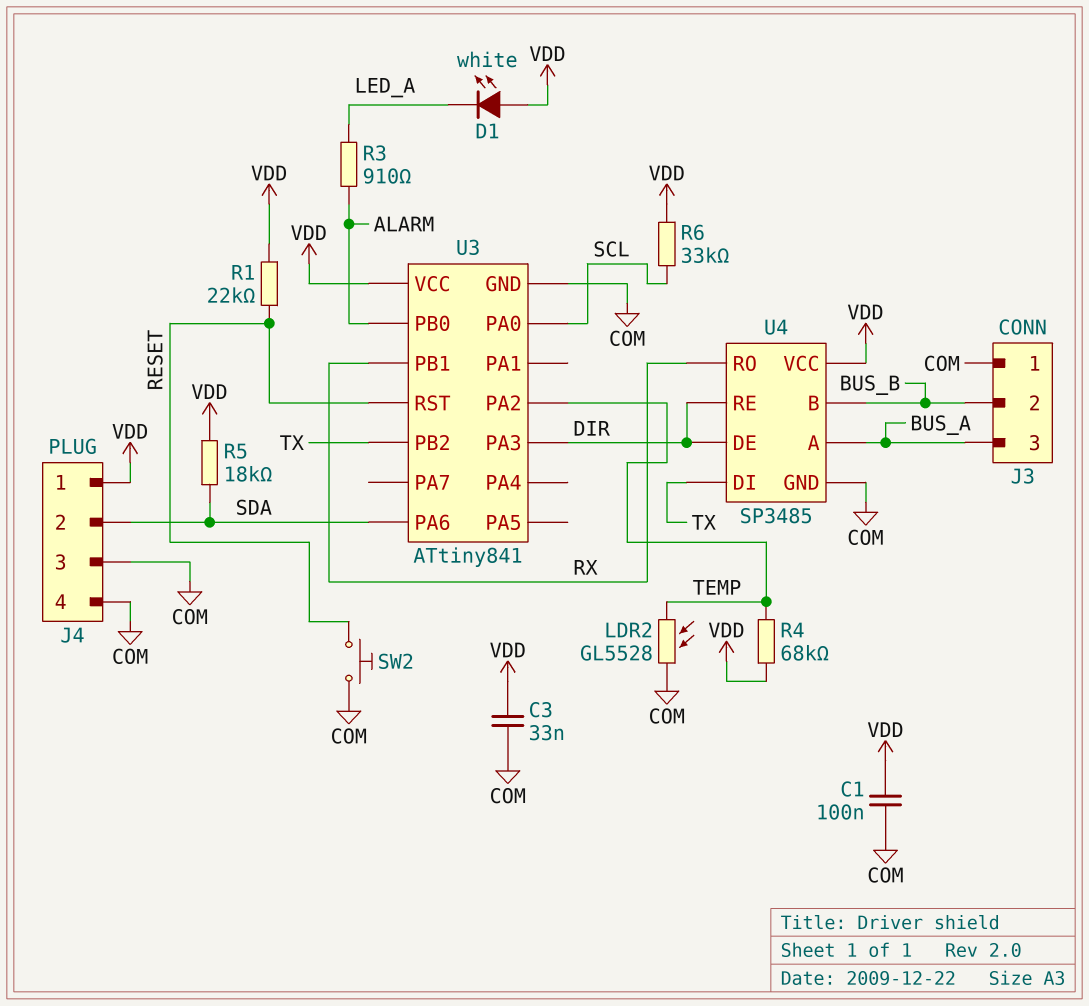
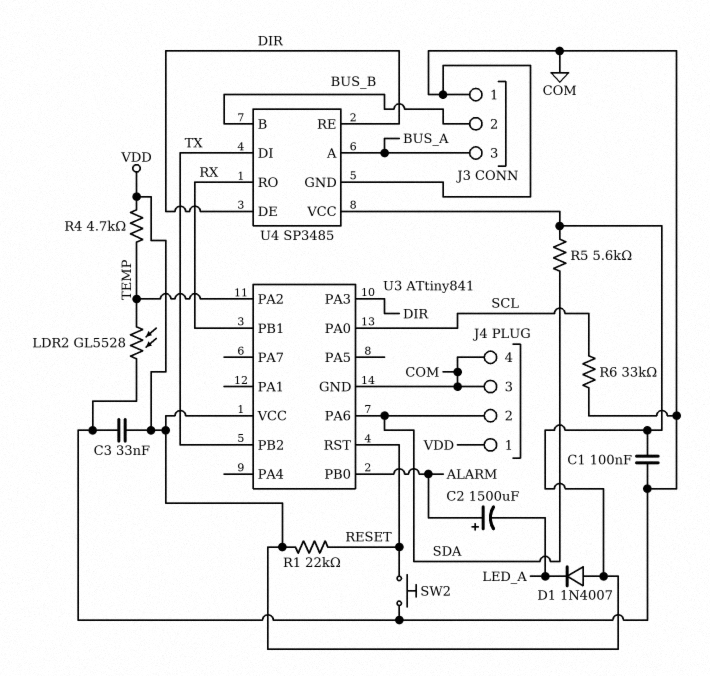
C2: none -> 1500uF (plus ALARM, minus LED_A)
D1: LED white (A VDD, K LED_A) -> diode 1N4007 (A VDD, K LED_A)
R3: 910 (ALARM, LED_A) -> none
R4: 68k (TEMP, VDD) -> 4.7k (TEMP, VDD)
R5: 18k (SDA, VDD) -> 5.6k (SDA, VDD)
R6: 33k (SCL, VDD) -> 33k (COM, SCL)

